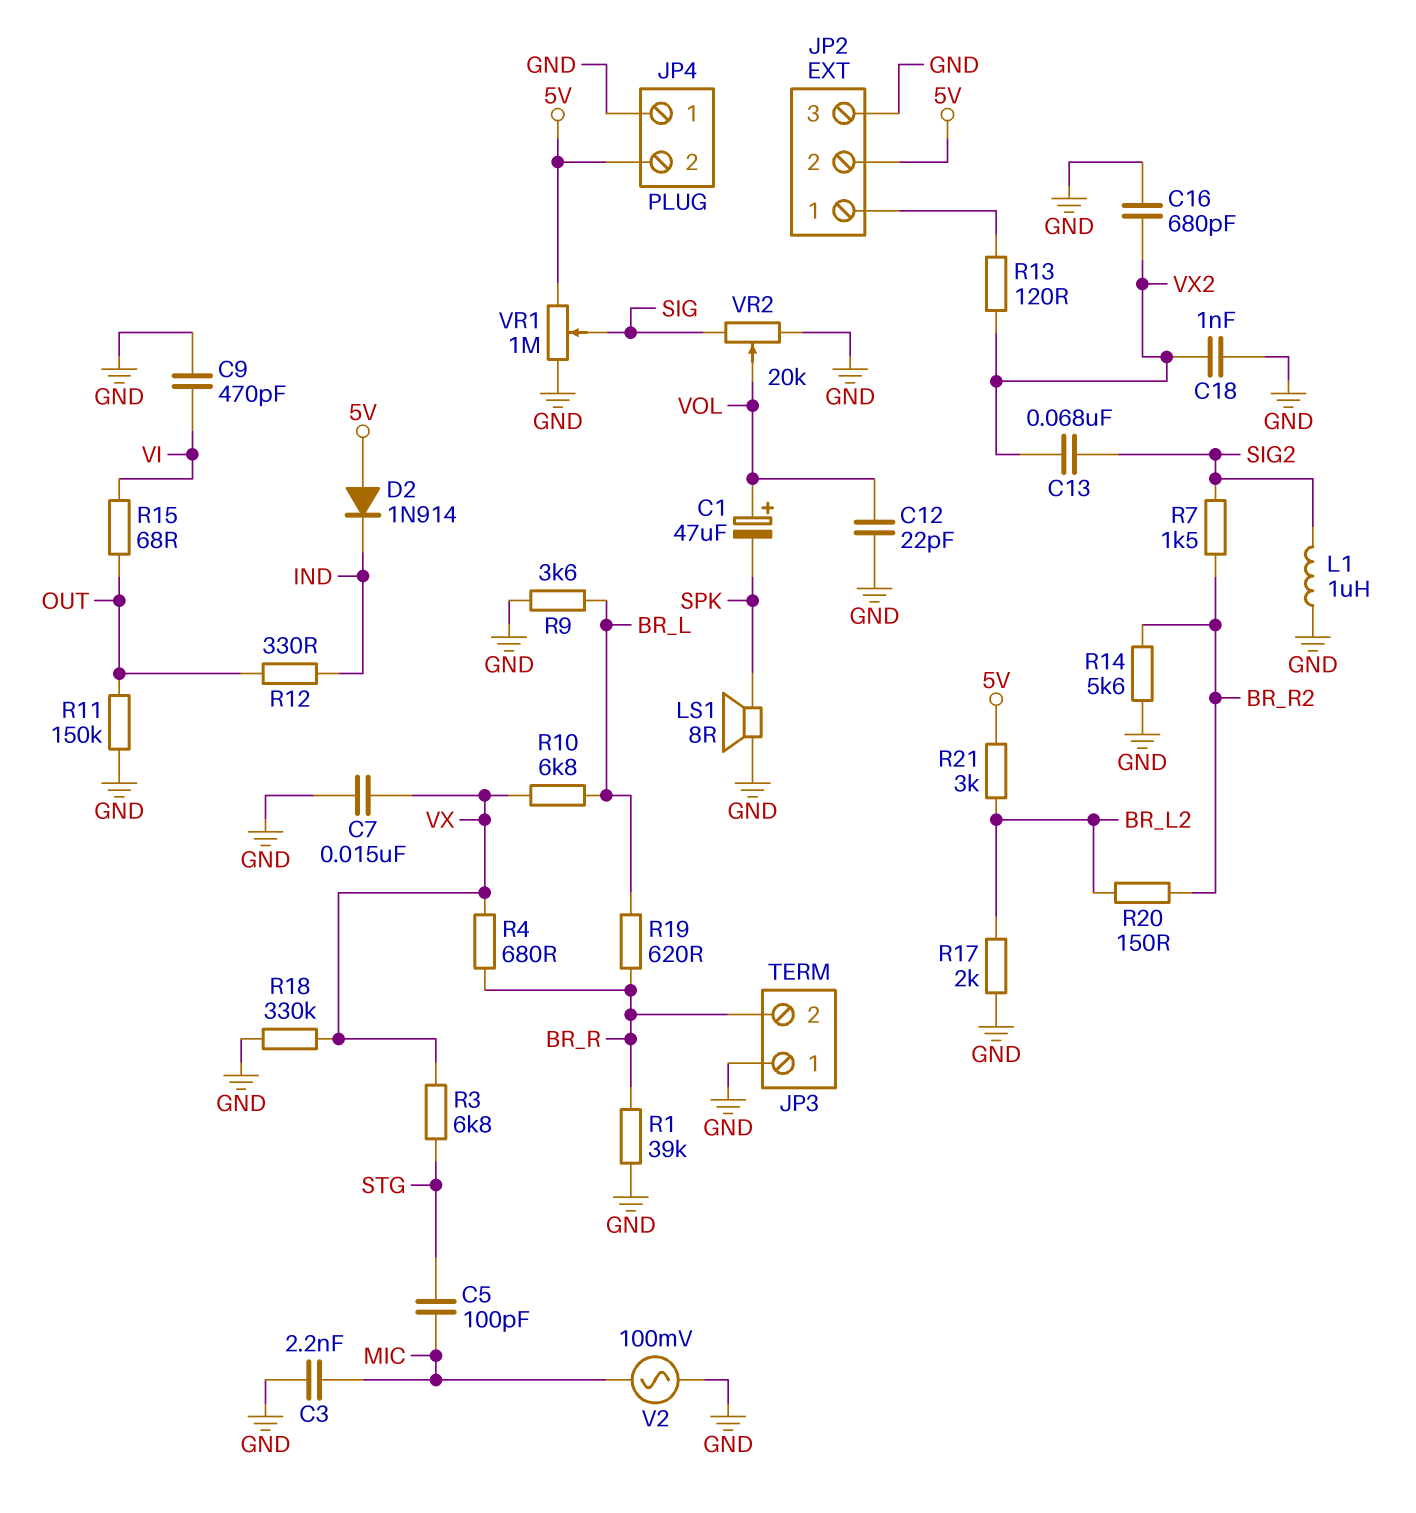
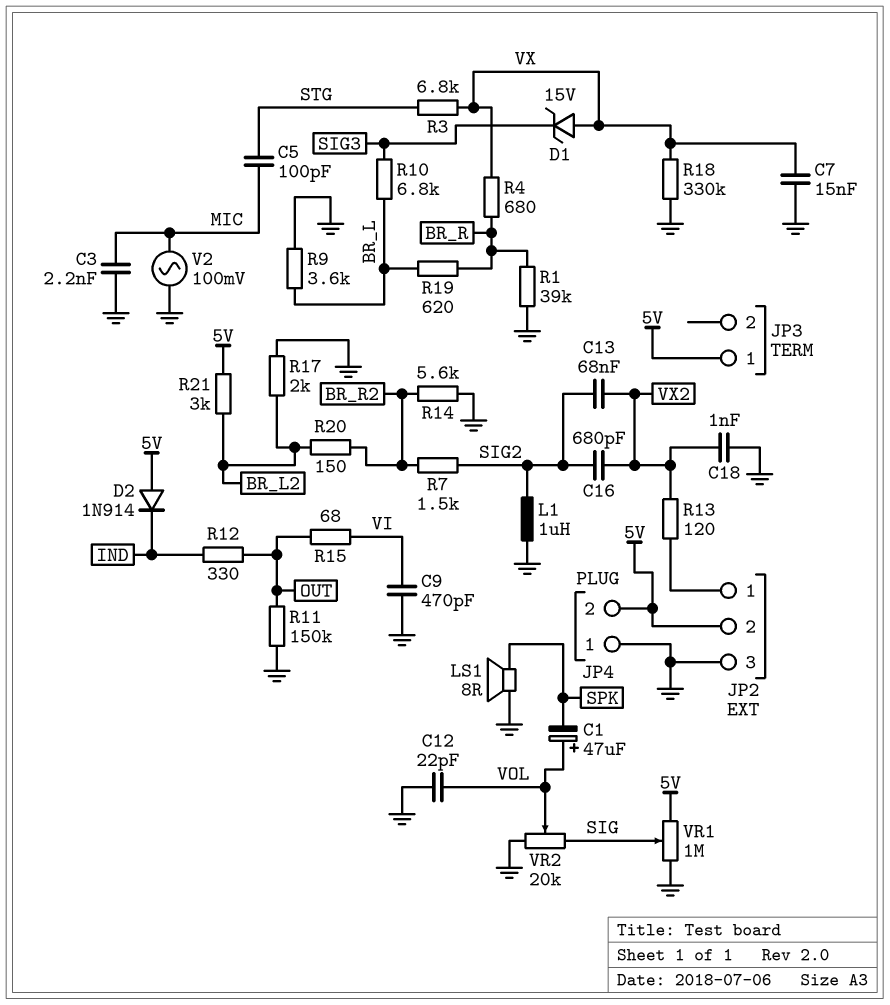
C16: 680pF (GND, VX2) -> 680pF (SIG2, VX2)
D1: none -> zener 15V (A VX, K SIG3)
JP3 pin 1: GND -> 5V
JP3 pin 2: BR_R -> none
R10: 6.8k (BR_L, VX) -> 6.8k (BR_L, SIG3)

